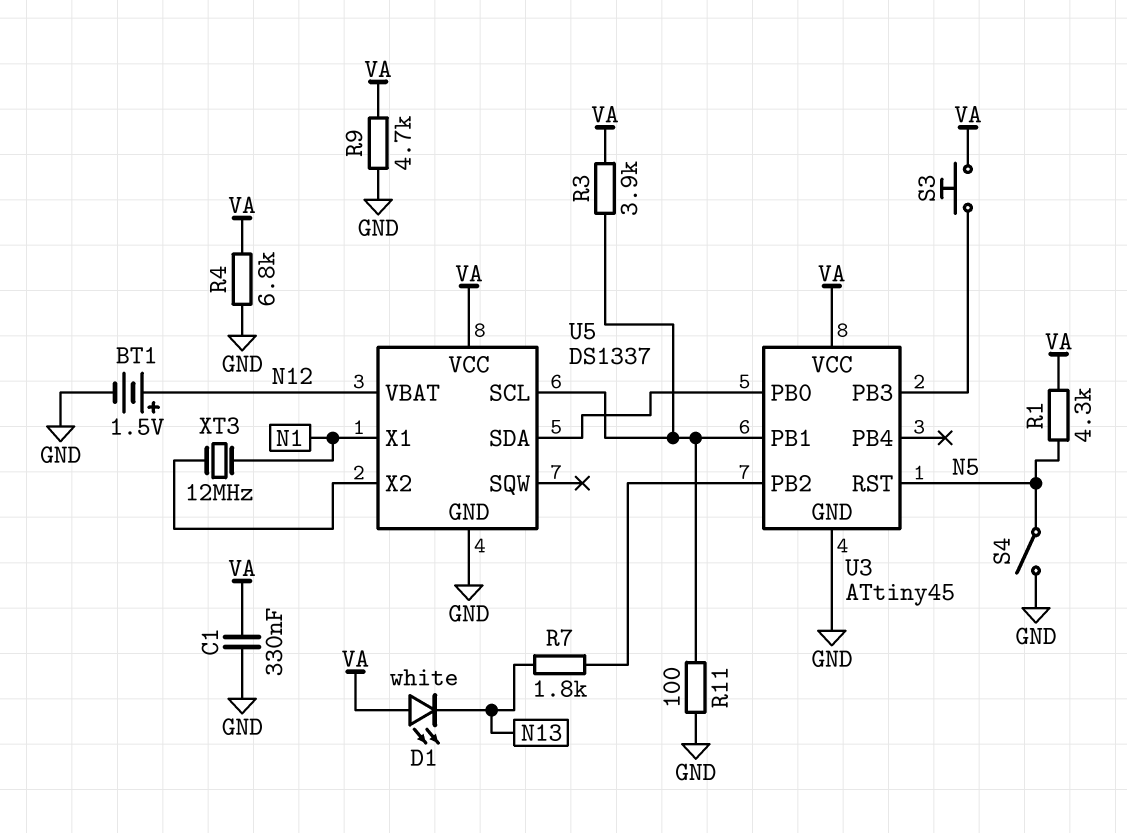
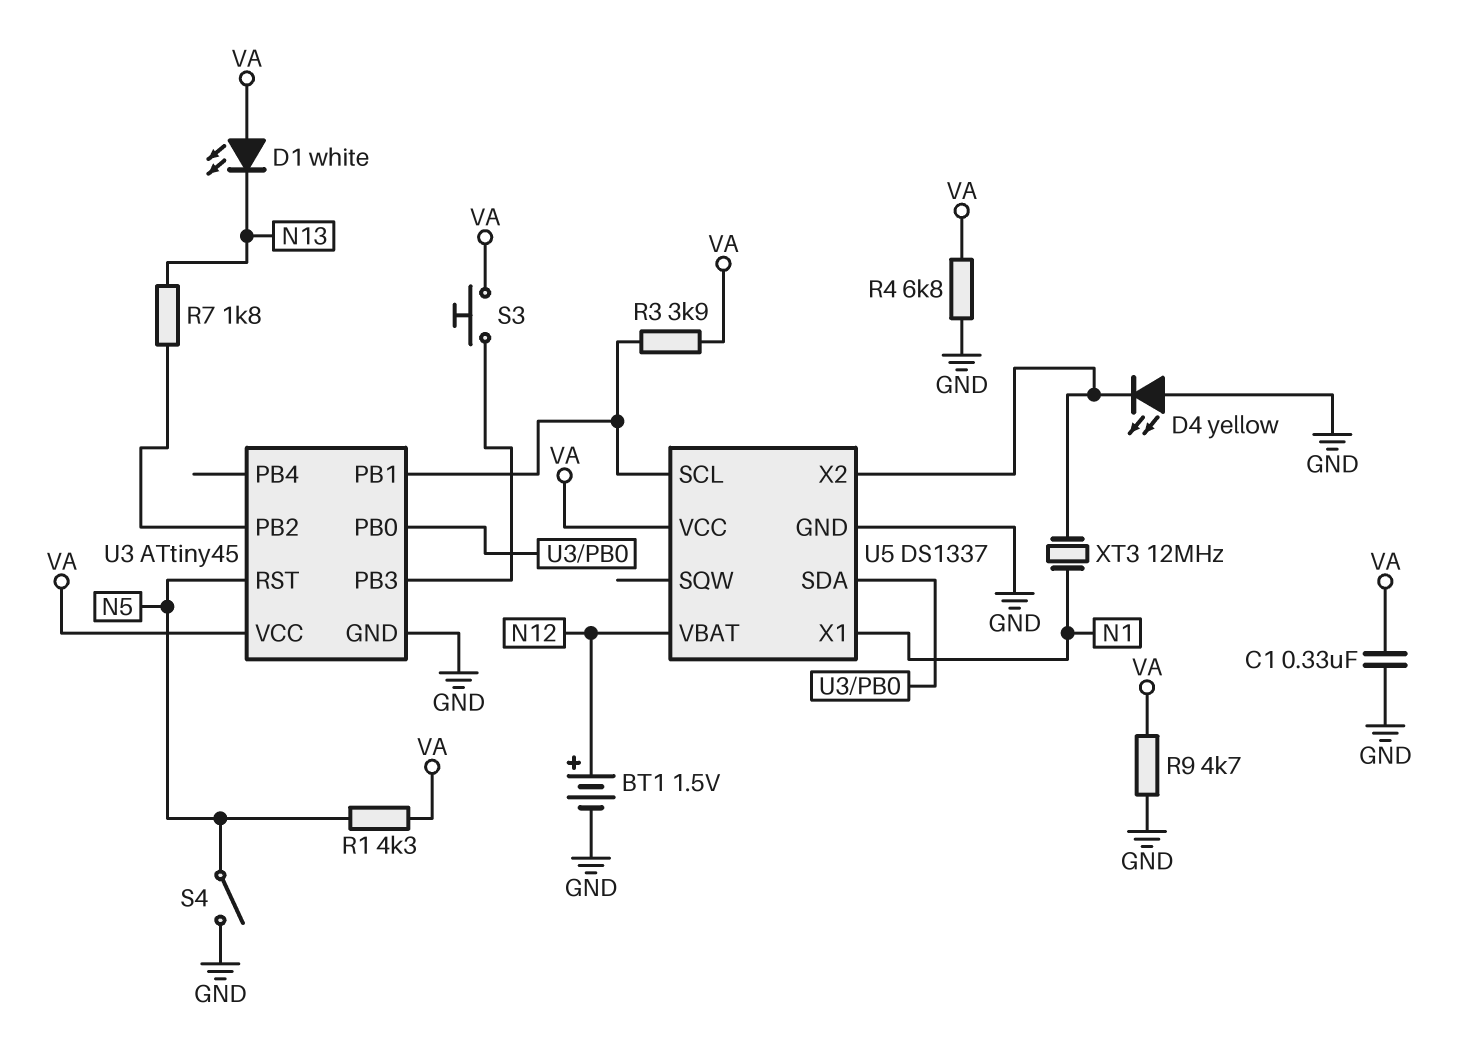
D4: none -> LED yellow (A GND, K U5/X2)
R11: 100 (GND, U3/PB1) -> none

